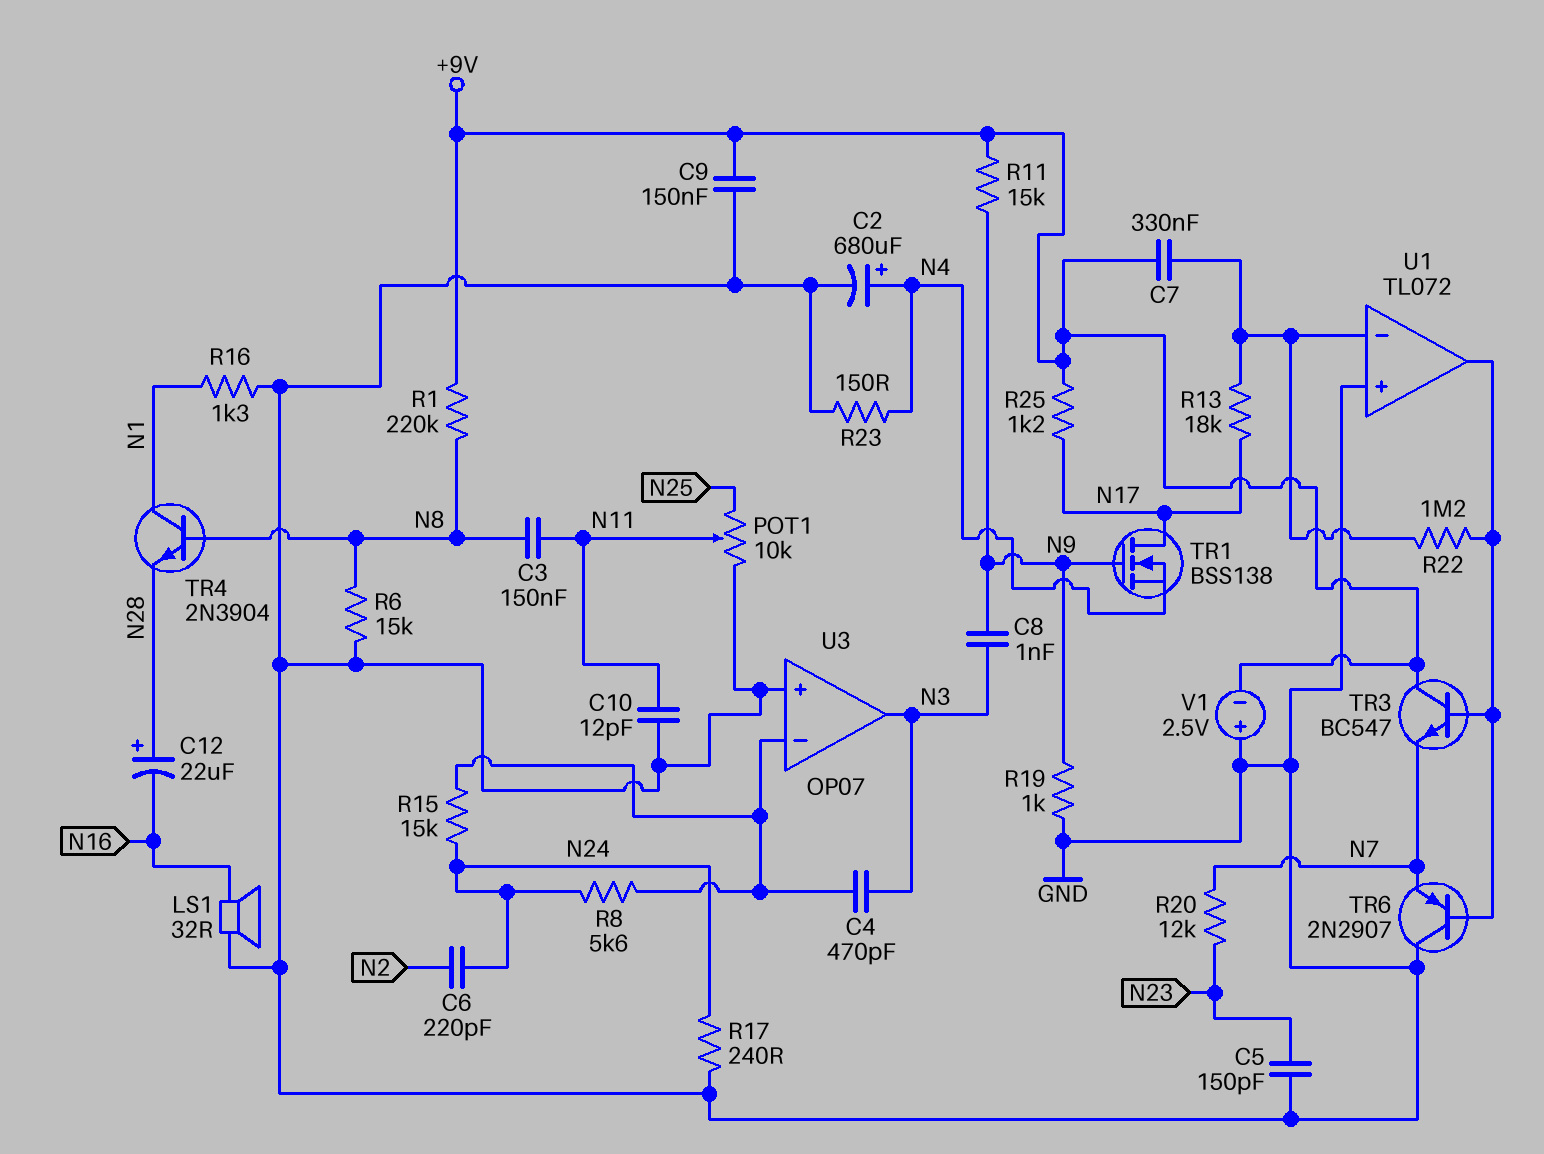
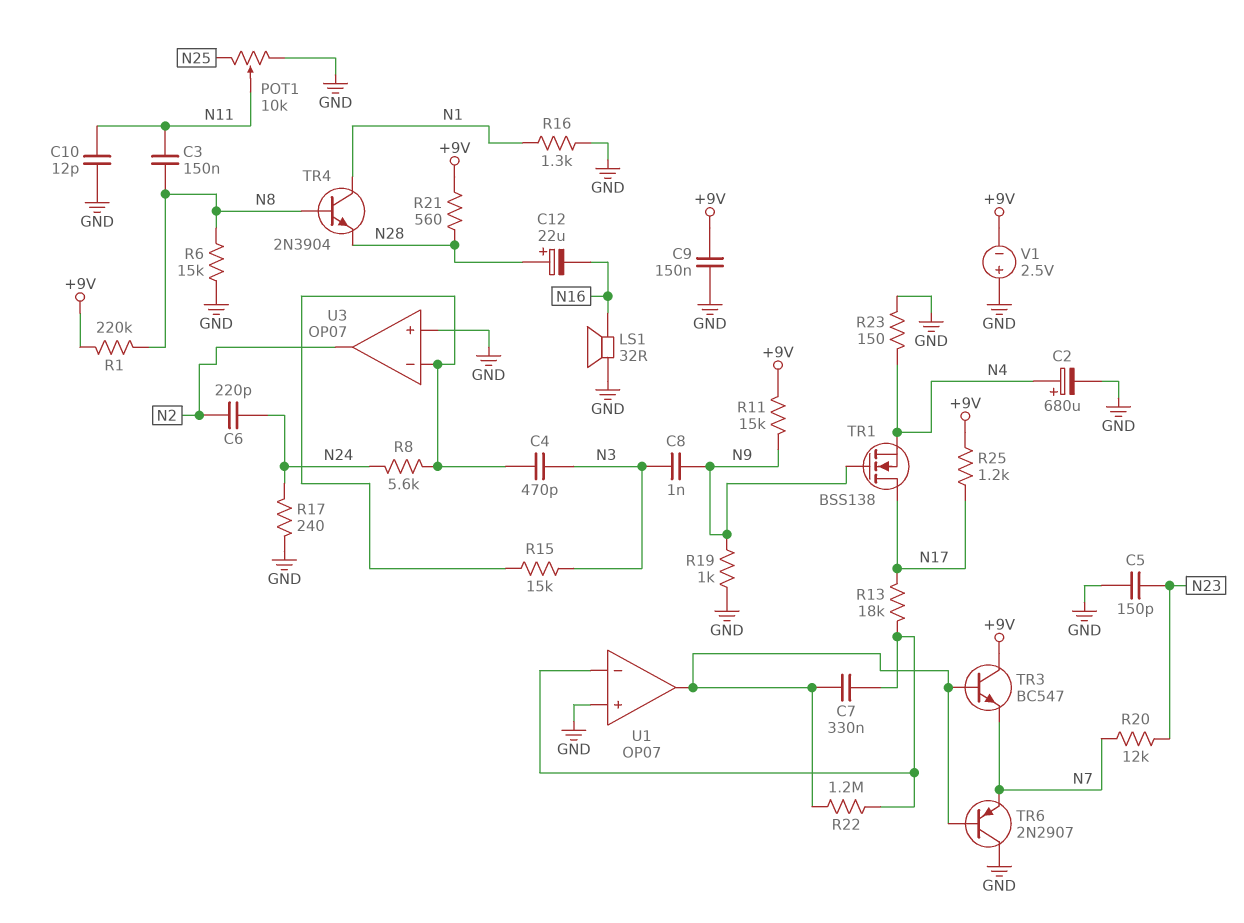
C7: 330nF (+9V, U1/in-) -> 330nF (U1/in-, U1/out)
R15: 15k (N24, U3/in-) -> 15k (N3, U3/in-)
R21: none -> 560 (+9V, N28)
U1: TL072 -> OP07
U3 pin out: N3 -> N2

